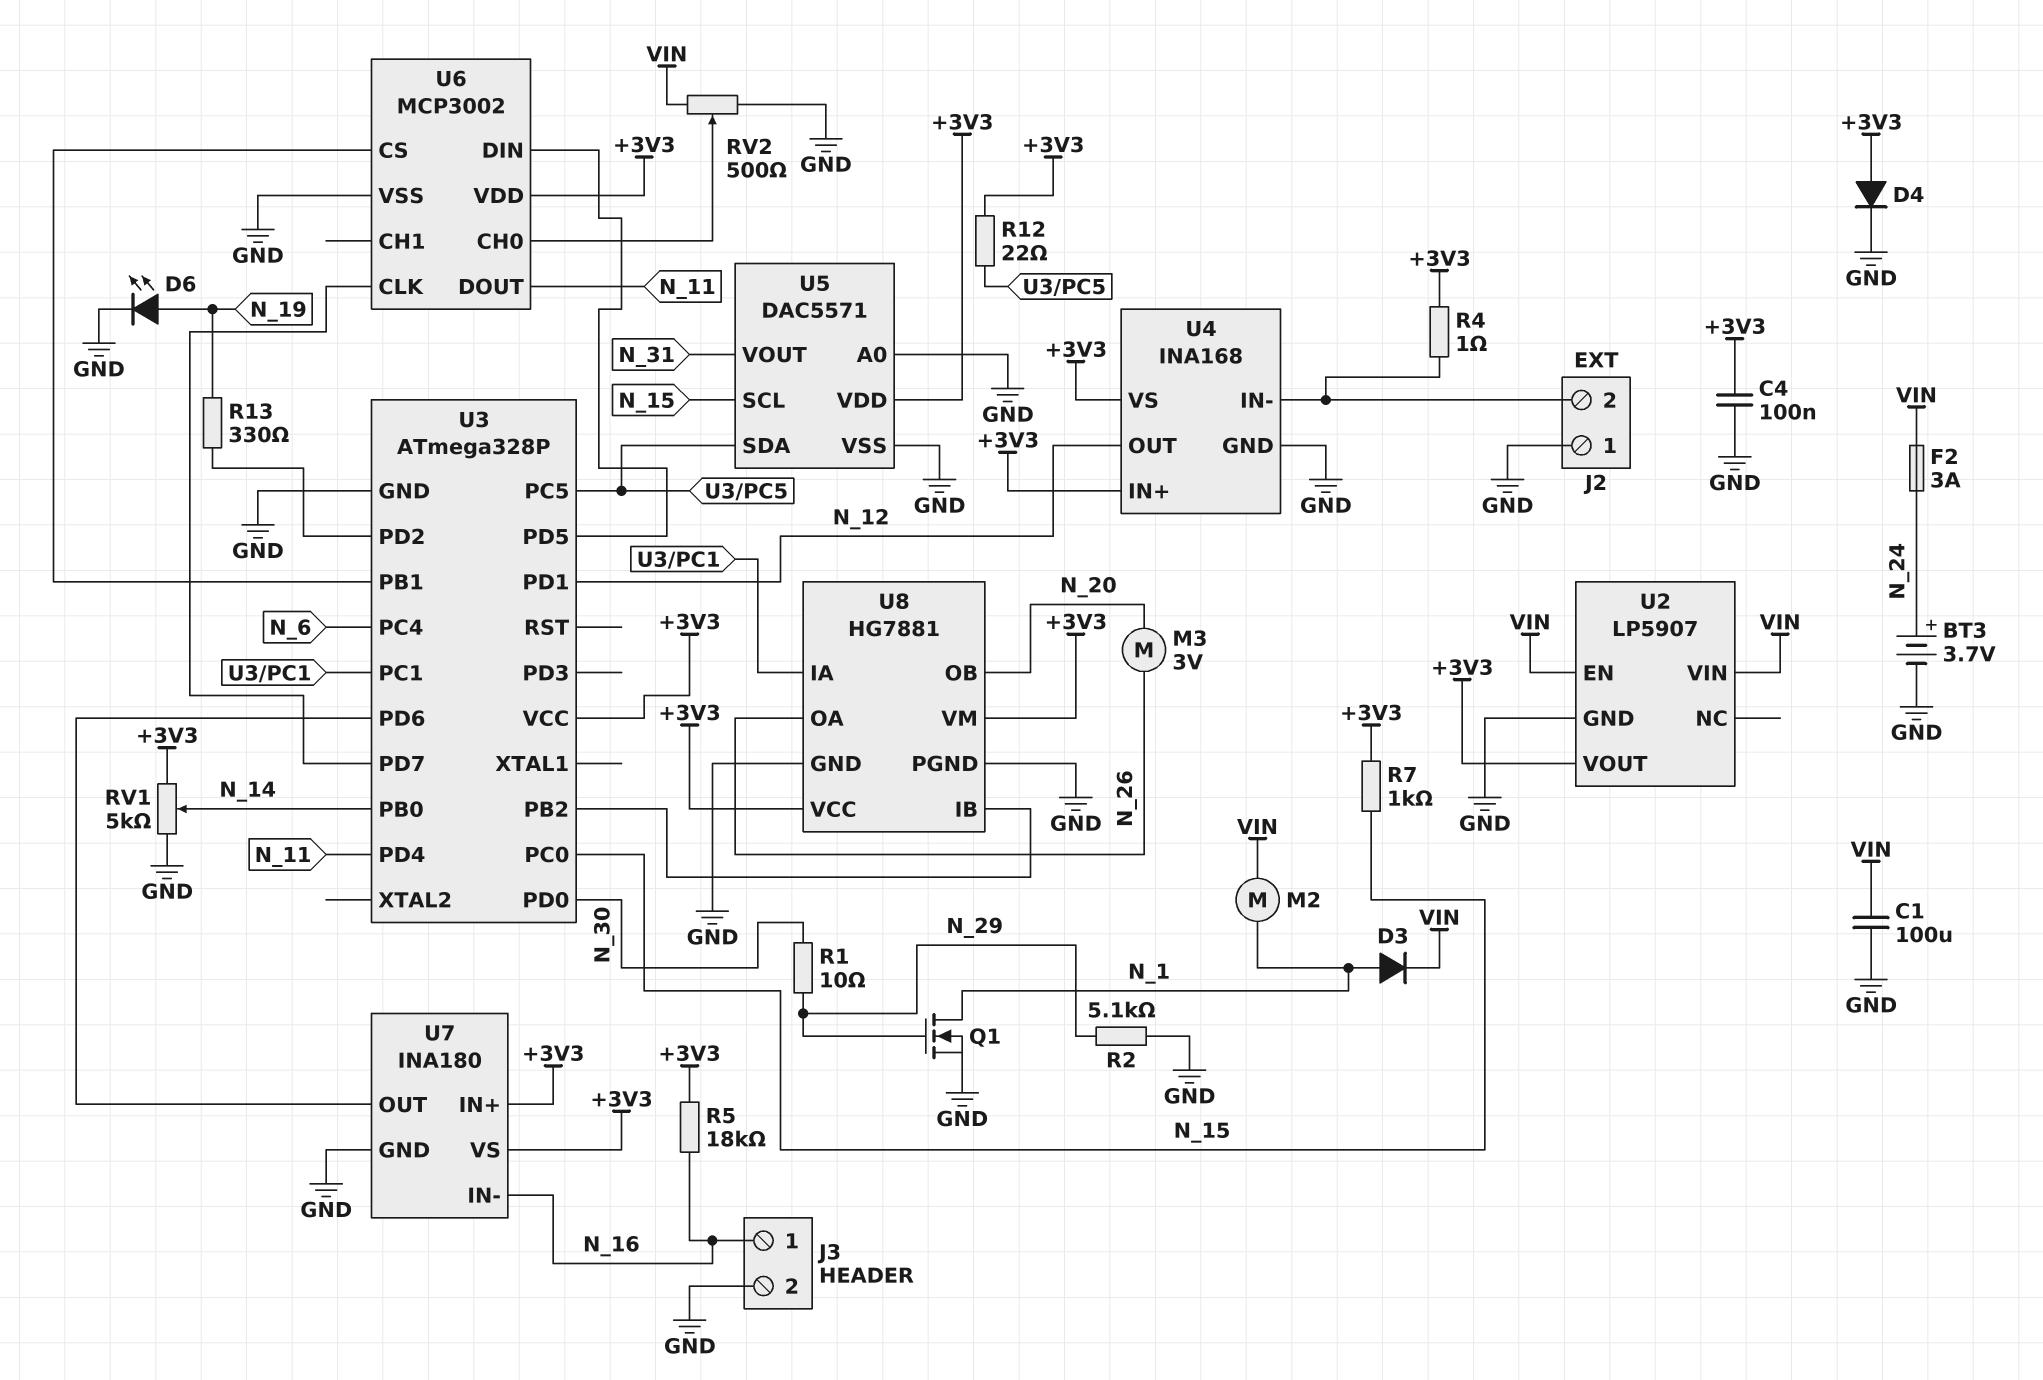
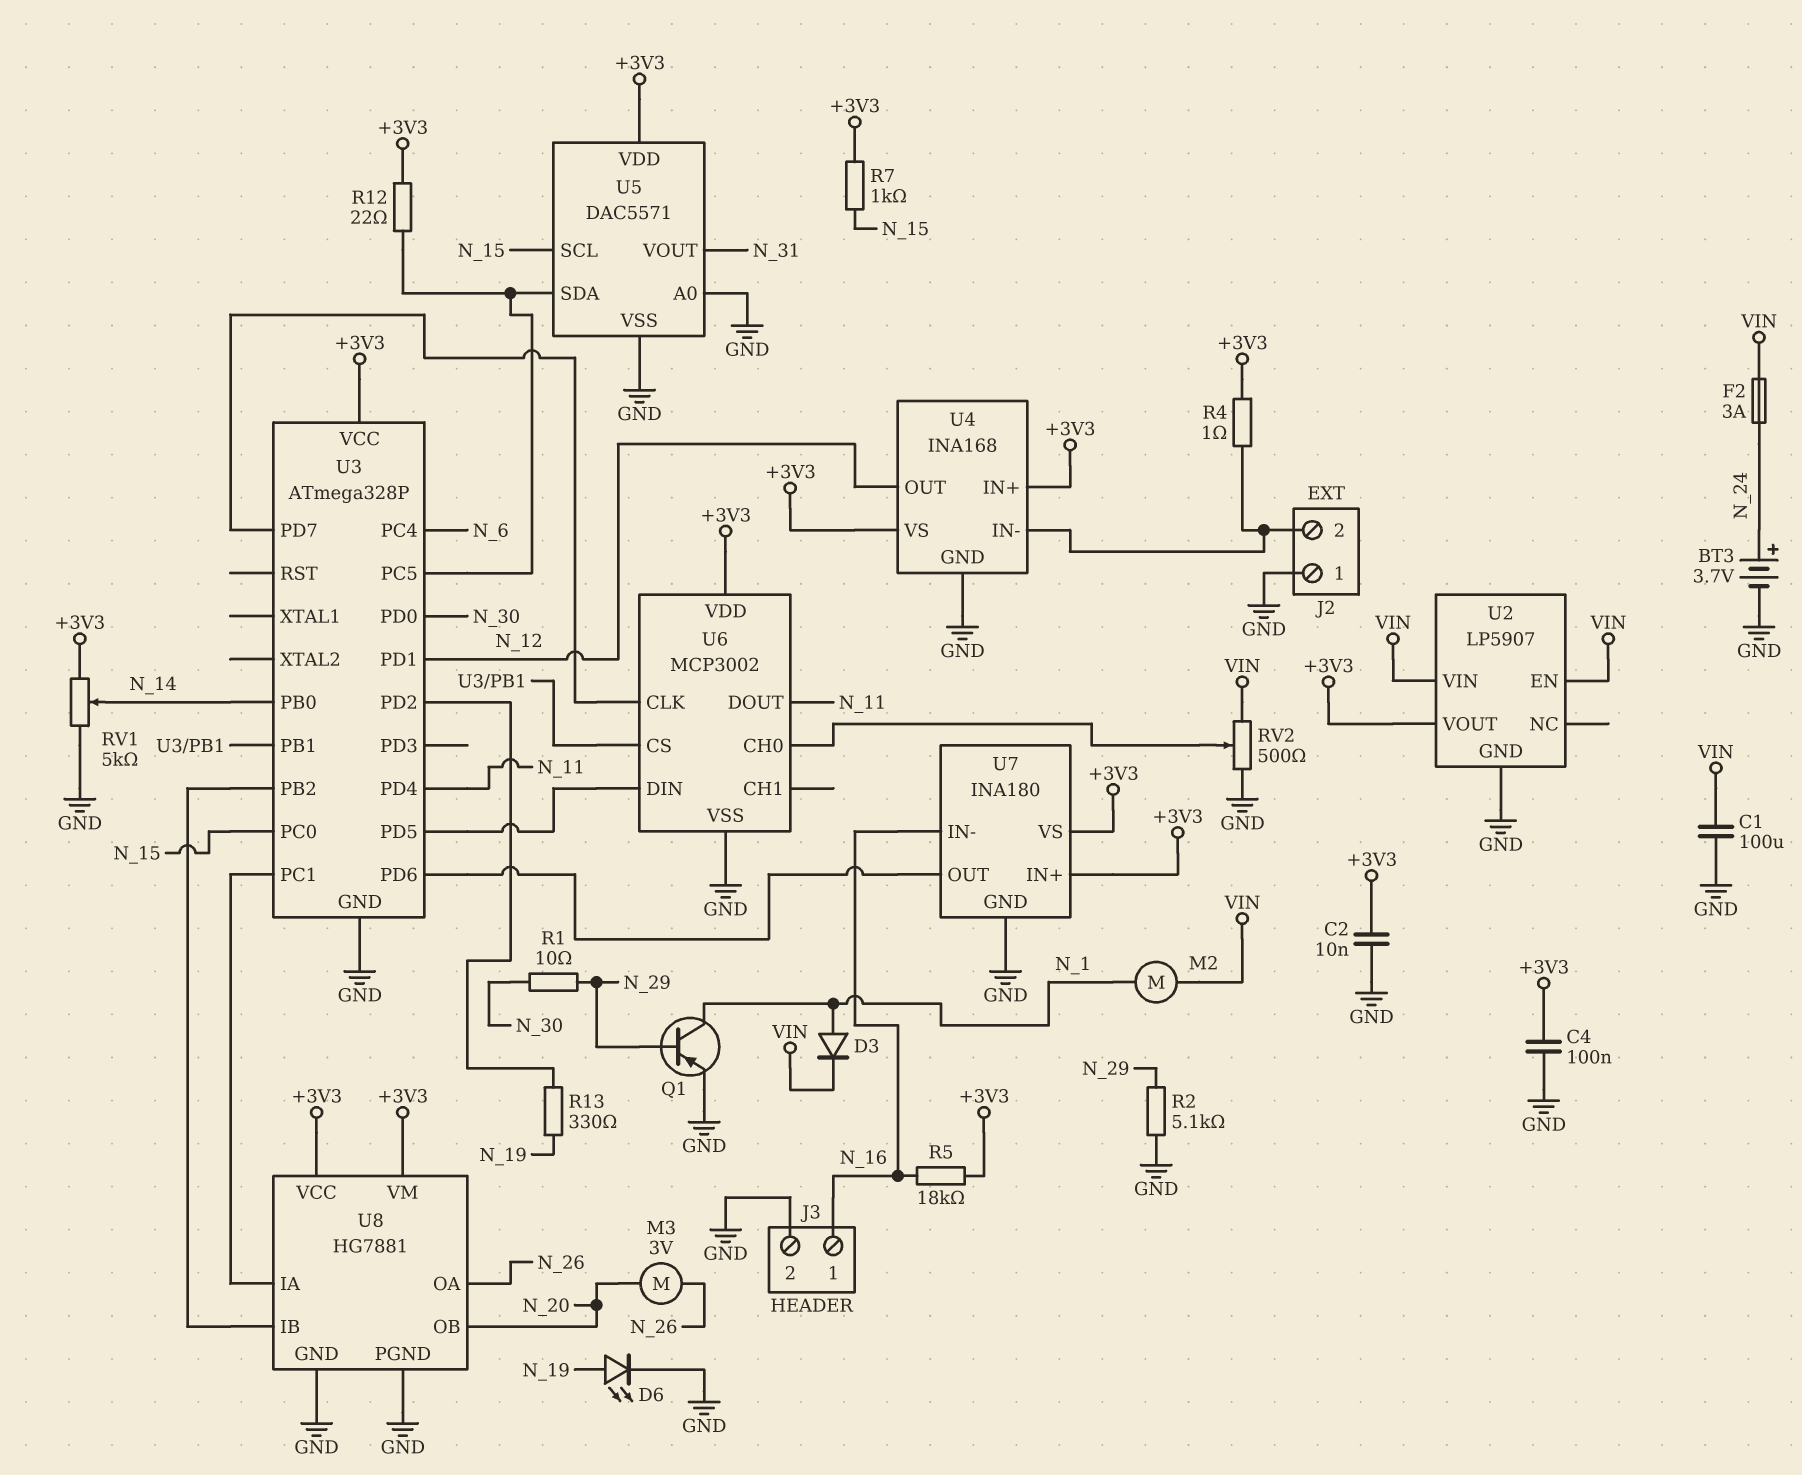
C2: none -> 10nF (+3V3, GND)
D4: diode (A +3V3, K GND) -> none
Q1: NMOS (G N_29, D N_1, S GND) -> PNP (B N_29, C N_1, E GND)

